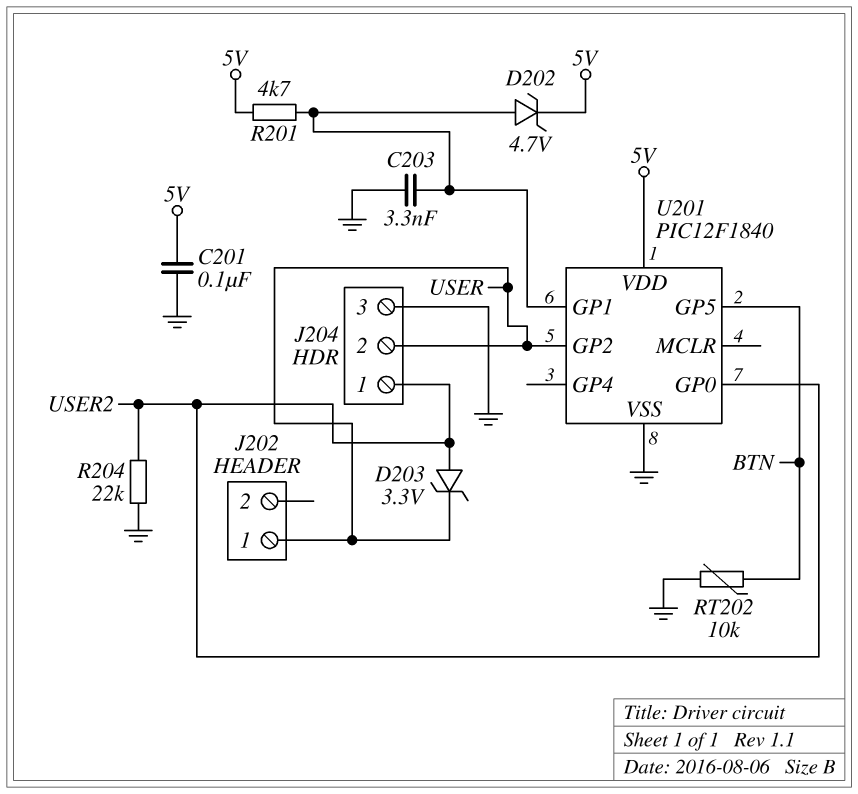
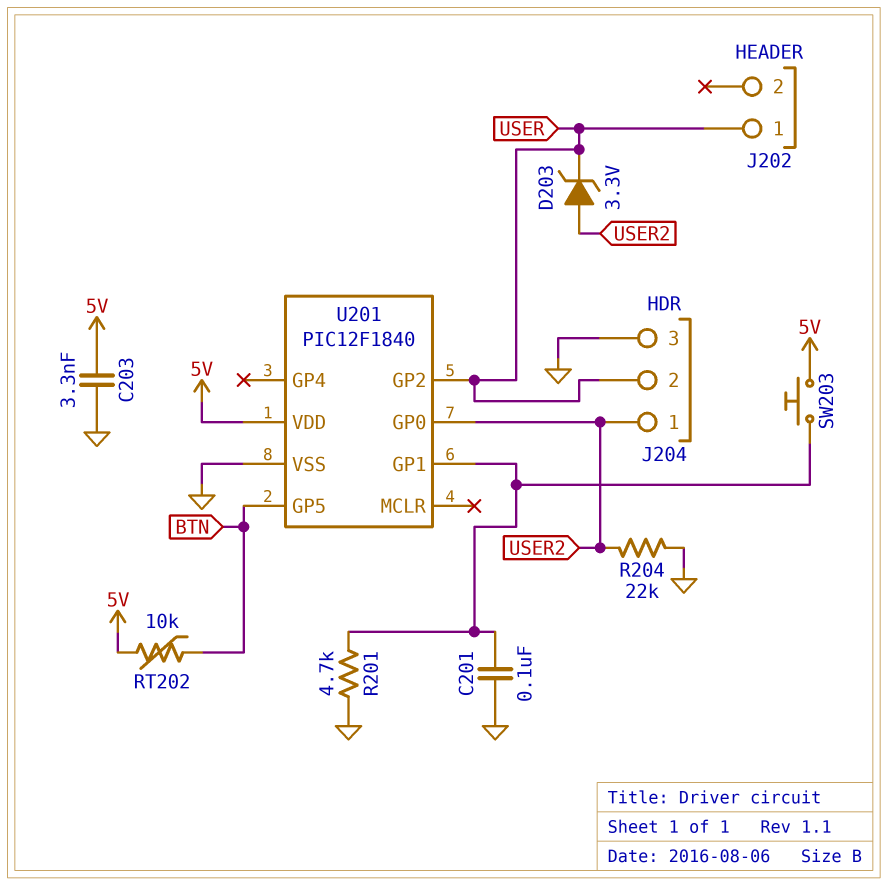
C201: 100nF (5V, GND) -> 100nF (GND, U201/GP1)
C203: 3.3nF (GND, U201/GP1) -> 3.3nF (5V, GND)
D202: zener 4.7V (A U201/GP1, K 5V) -> none
R201: 4.7k (5V, U201/GP1) -> 4.7k (GND, U201/GP1)
RT202: 10k (BTN, GND) -> 10k (5V, BTN)
SW203: none -> button (5V, U201/GP1)

